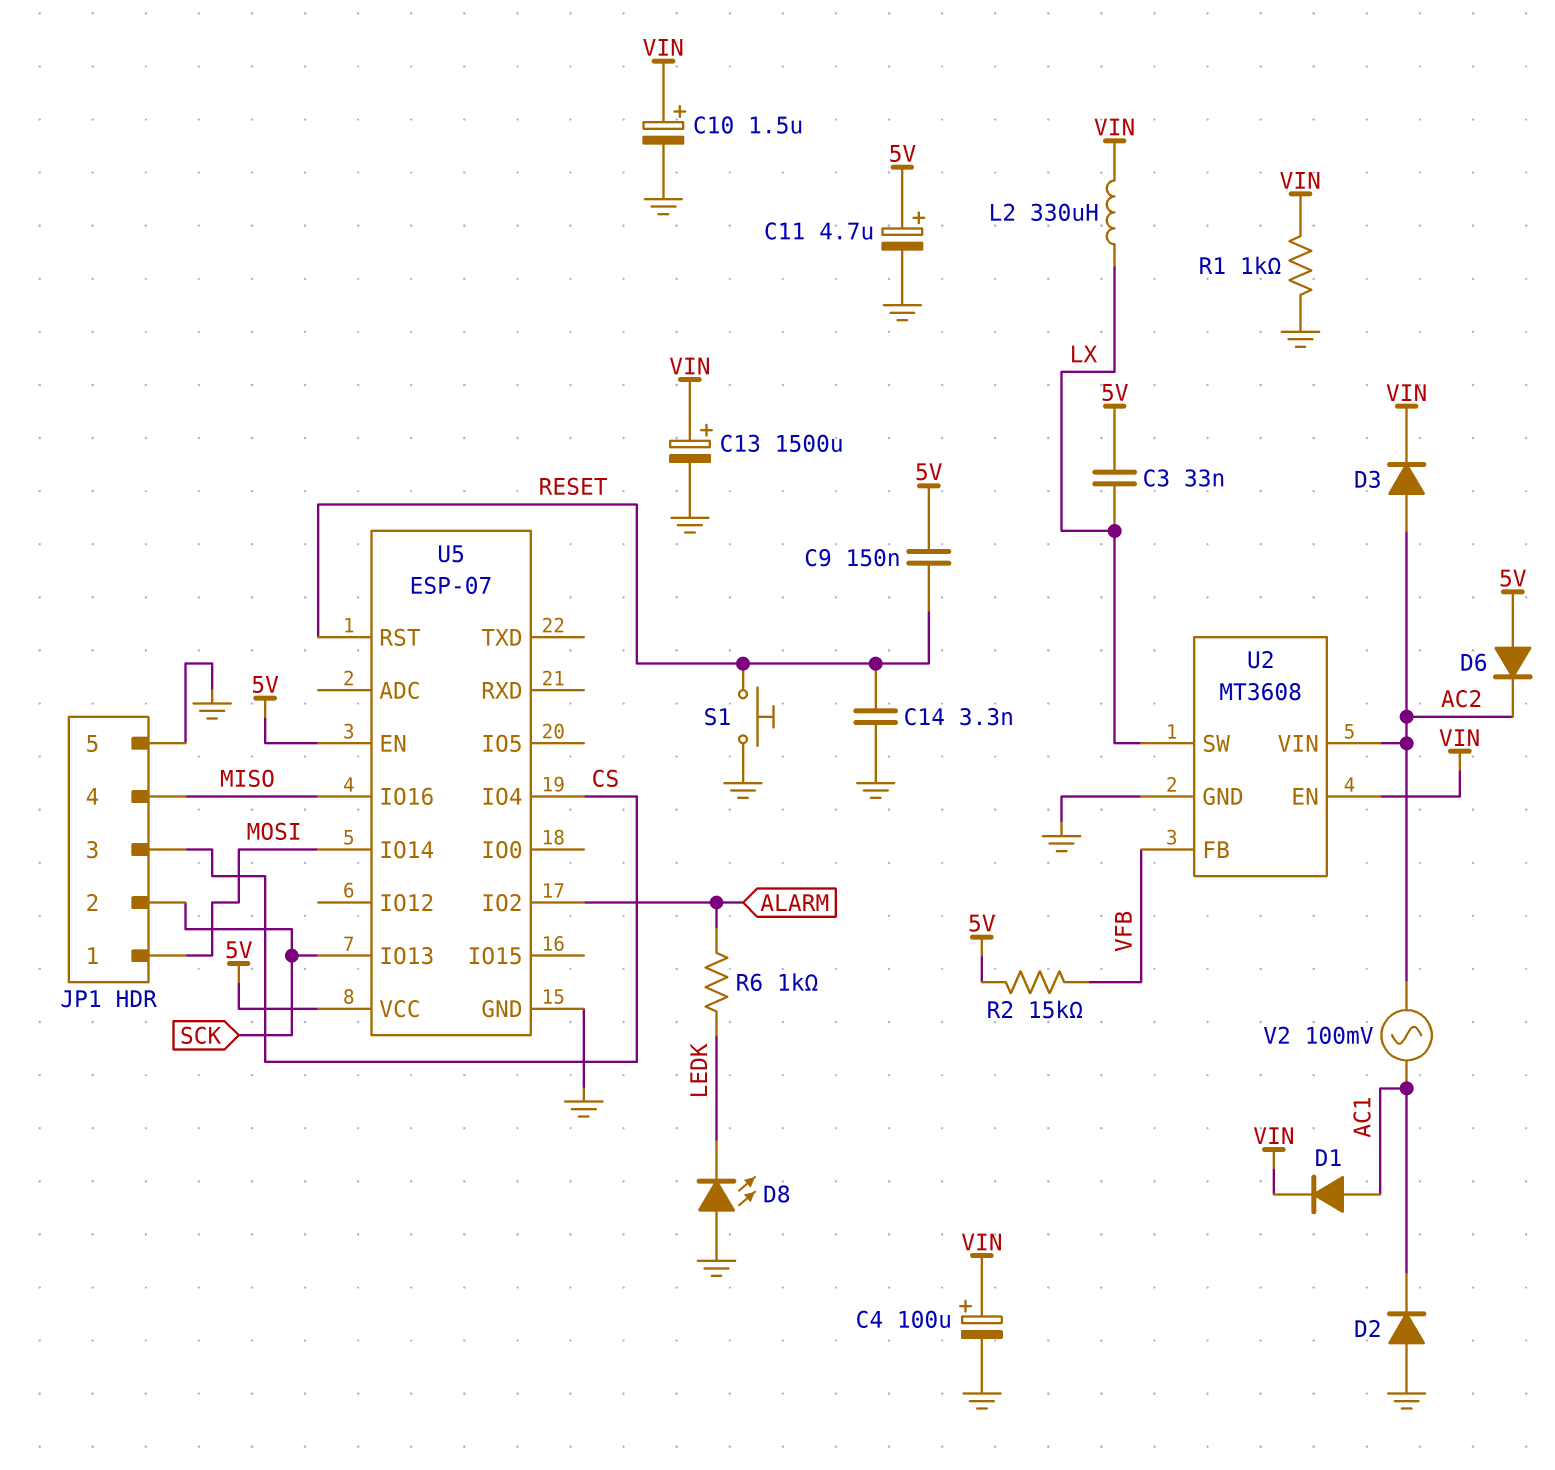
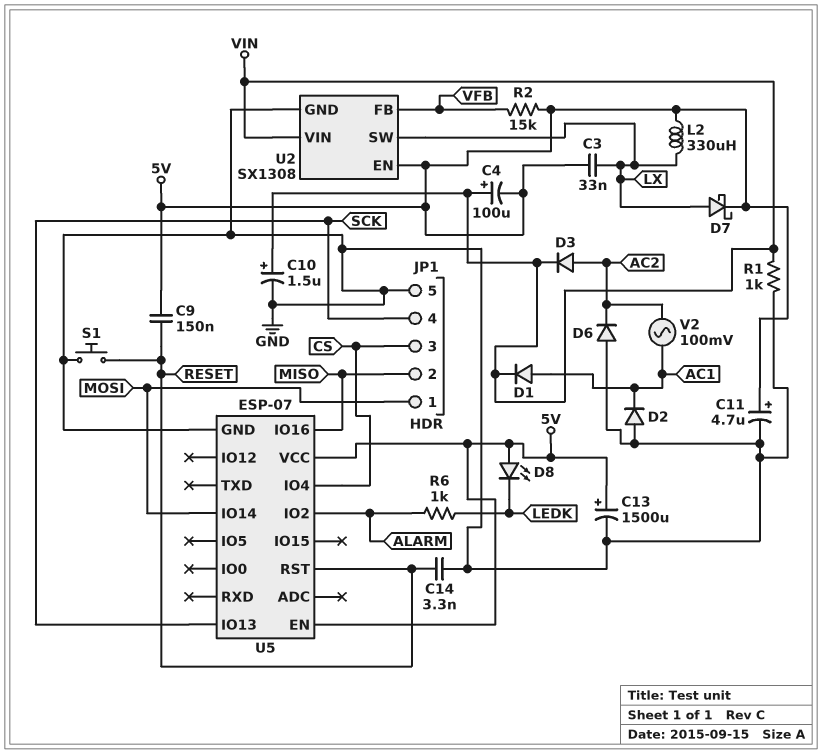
C4: 100uF (plus VIN, minus GND) -> 100uF (plus VIN, minus 5V)
C13: 1500uF (plus VIN, minus GND) -> 1500uF (plus 5V, minus GND)
D6: diode (A 5V, K AC2) -> diode (A GND, K AC2)
D7: none -> schottky (A LX, K 5V)
D8: LED (A GND, K LEDK) -> LED (A 5V, K LEDK)
JP1 pin 2: SCK -> MISO
JP1 pin 4: MISO -> SCK
L2: 330uH (LX, VIN) -> 330uH (5V, LX)
U2: MT3608 -> SX1308
U2 pin EN: VIN -> 5V
U2 pin VIN: AC2 -> VIN

